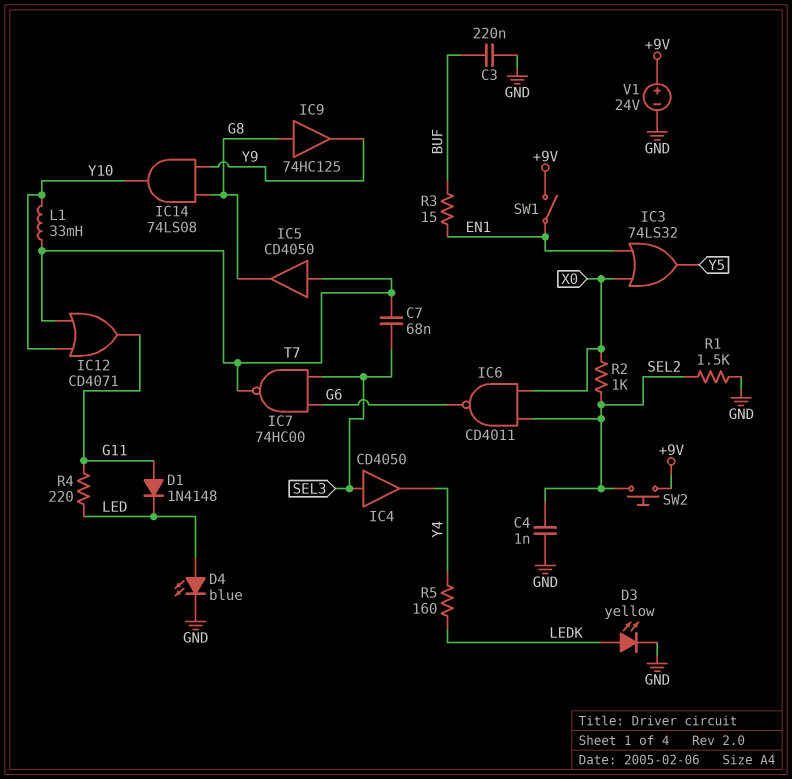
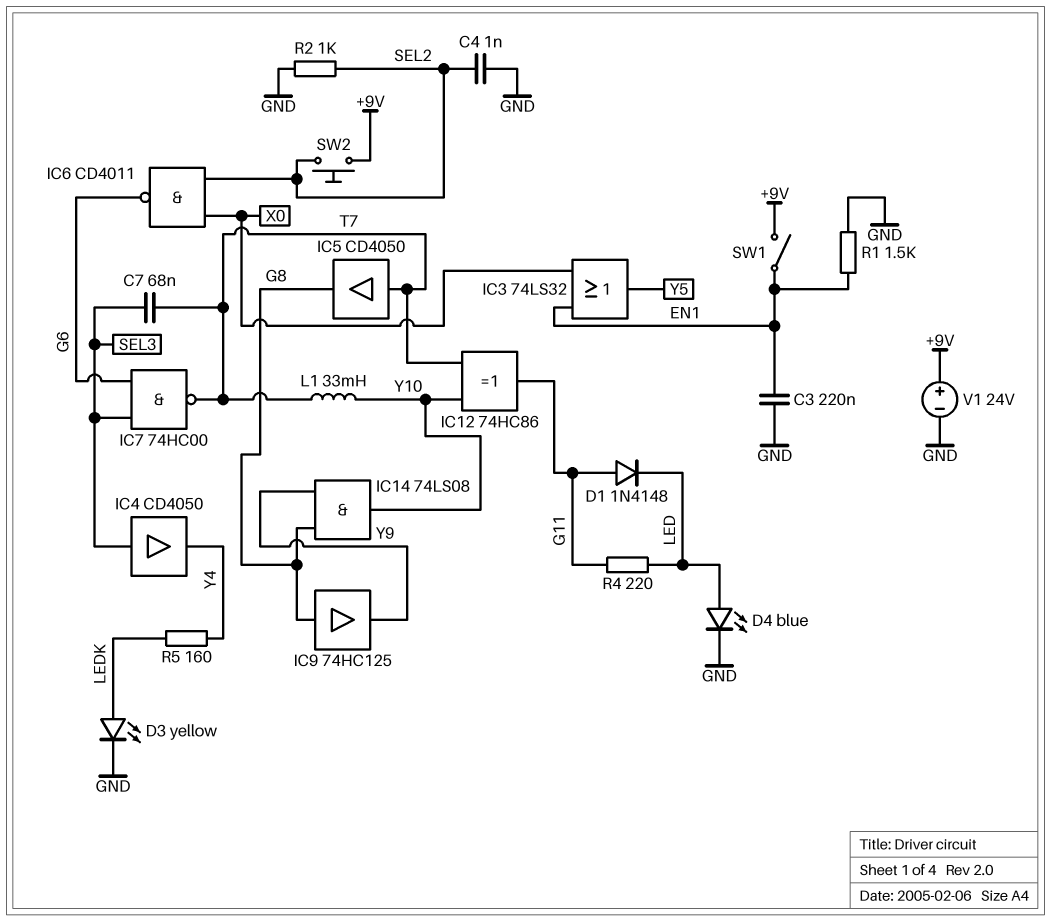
C3: 220nF (BUF, GND) -> 220nF (EN1, GND)
IC12: OR CD4071 (in T7, in Y10, out G11) -> XOR 74HC86 (in T7, in Y10, out G11)
R1: 1.5k (GND, SEL2) -> 1.5k (EN1, GND)
R2: 1k (SEL2, X0) -> 1k (GND, SEL2)
R3: 15 (BUF, EN1) -> none

